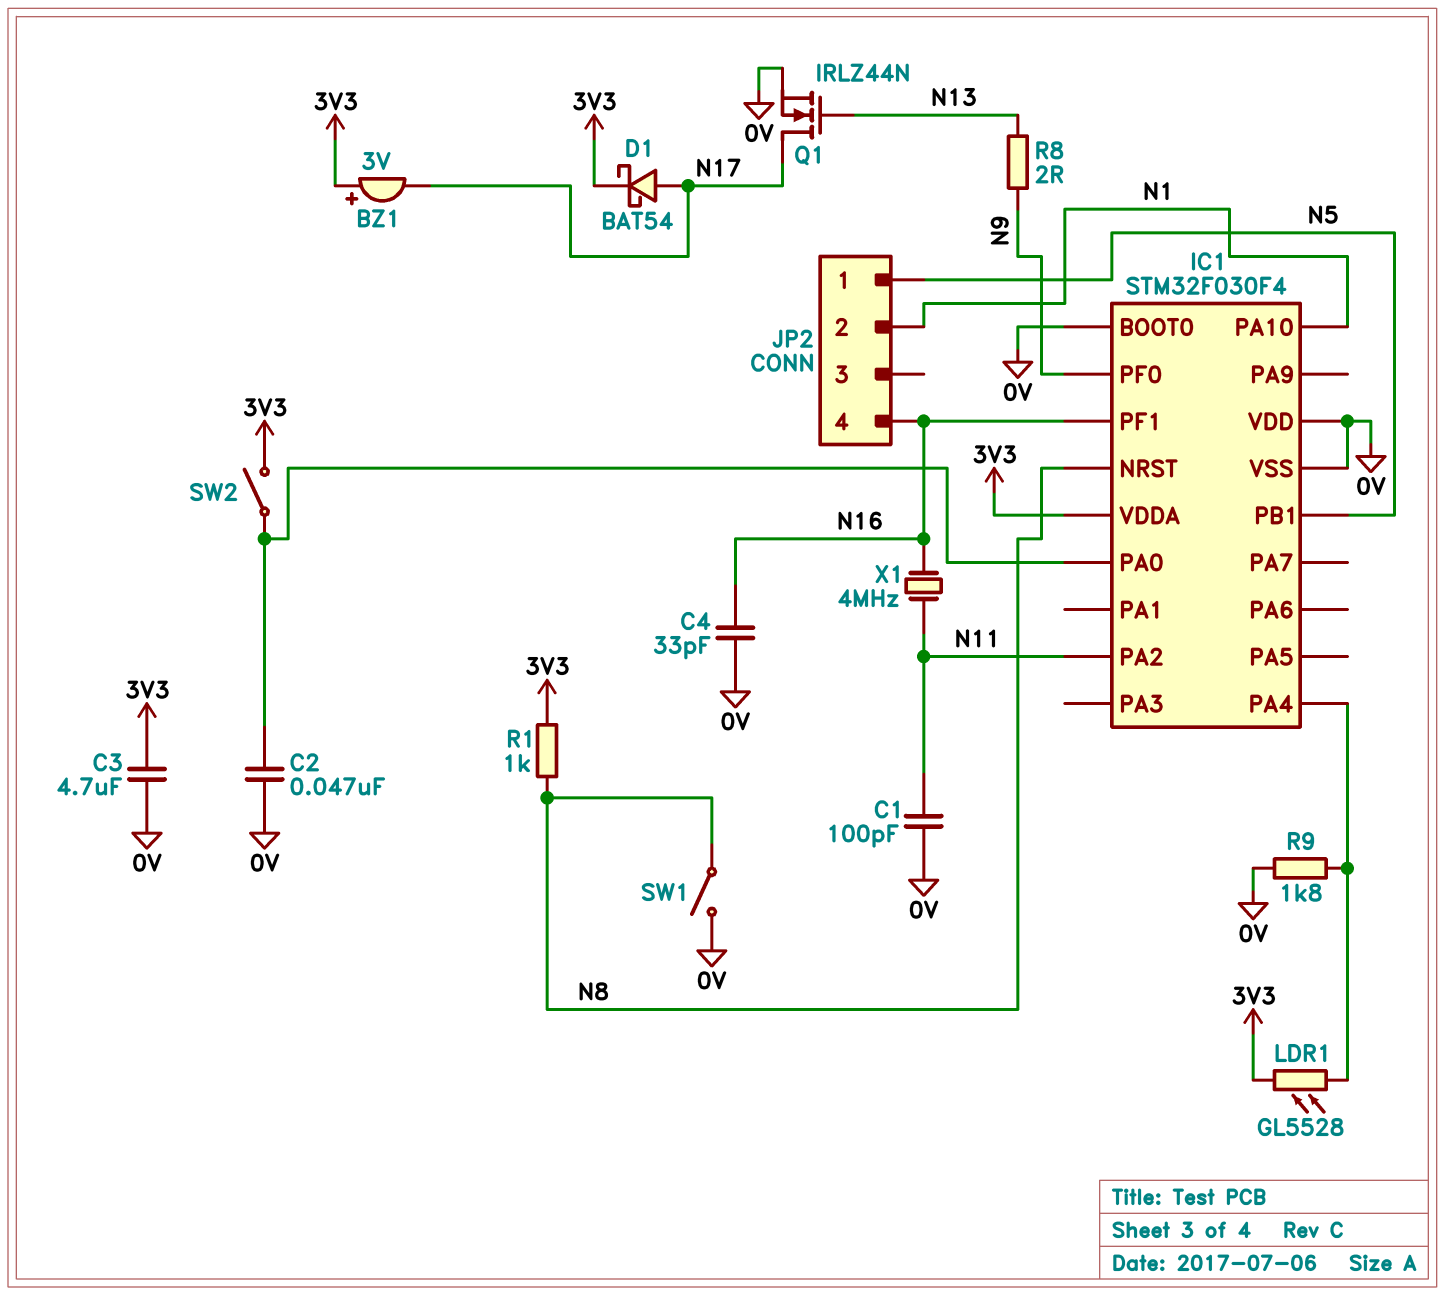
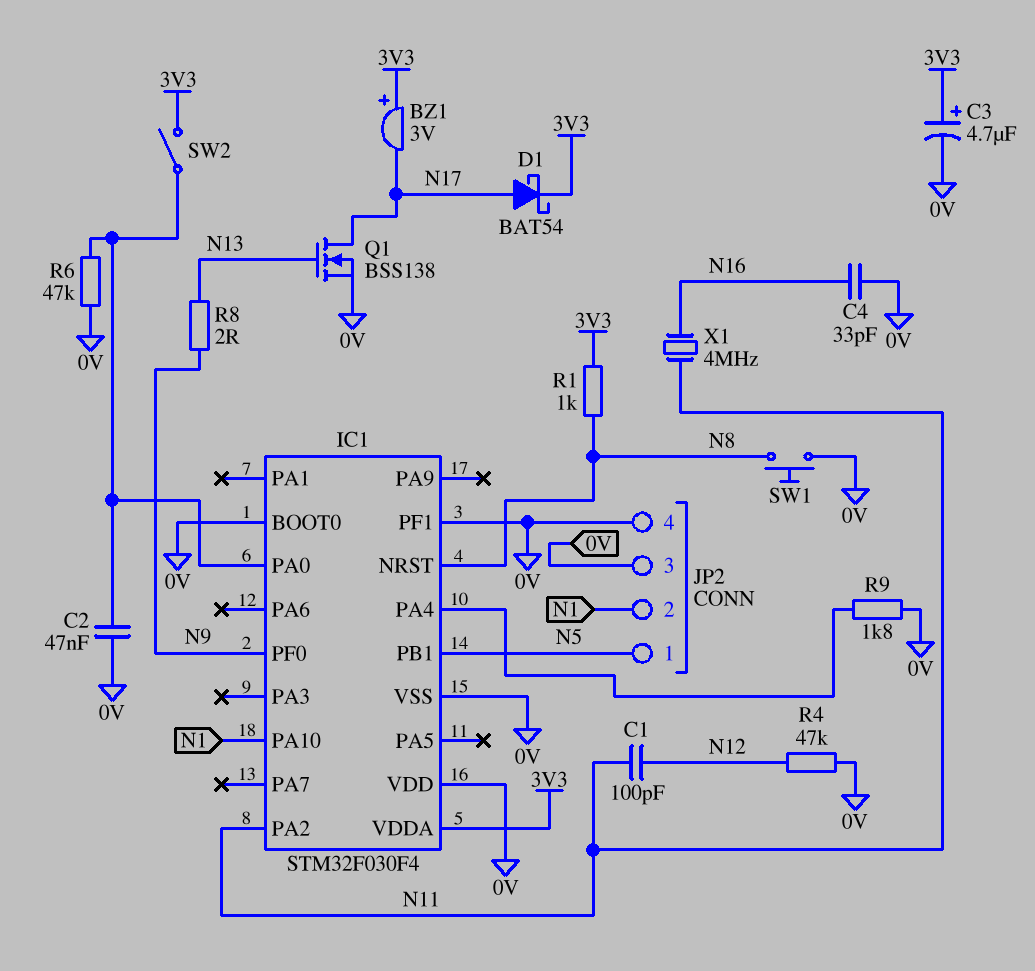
C1: 100pF (0V, N11) -> 100pF (N11, N12)
C3: 4.7uF (0V, 3V3) -> 4.7uF (plus 3V3, minus 0V)
IC1 pin PF1: N16 -> 0V
JP2 pin 3: none -> 0V
JP2 pin 4: N16 -> 0V
LDR1: GL5528 (3V3, IC1/PA4) -> none
Q1: NMOS IRLZ44N (G N13, D N17, S 0V) -> NMOS BSS138 (G N13, D N17, S 0V)
R4: none -> 47k (0V, N12)
R6: none -> 47k (0V, IC1/PA0)
SW1: switch (0V, N8) -> button (0V, N8)

